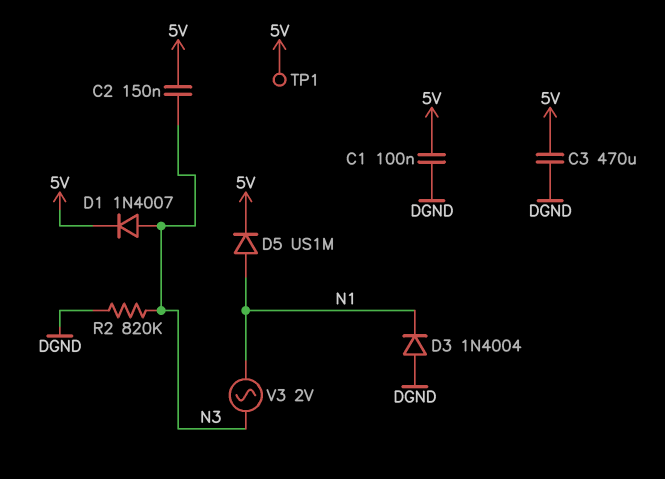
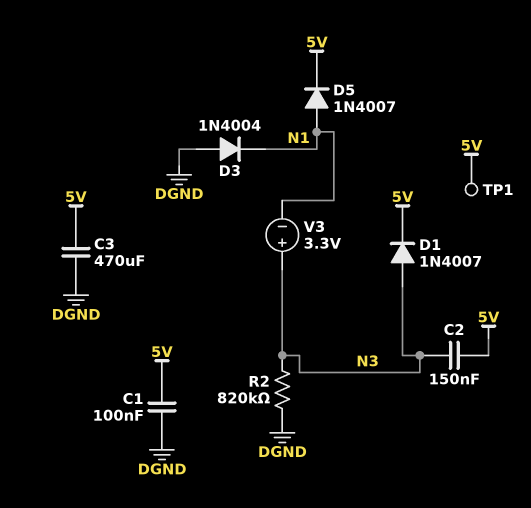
D5: diode US1M (A N1, K 5V) -> diode 1N4007 (A N1, K 5V)
V3: AC 2V (N1, N3) -> 3.3V (plus N3, minus N1)

